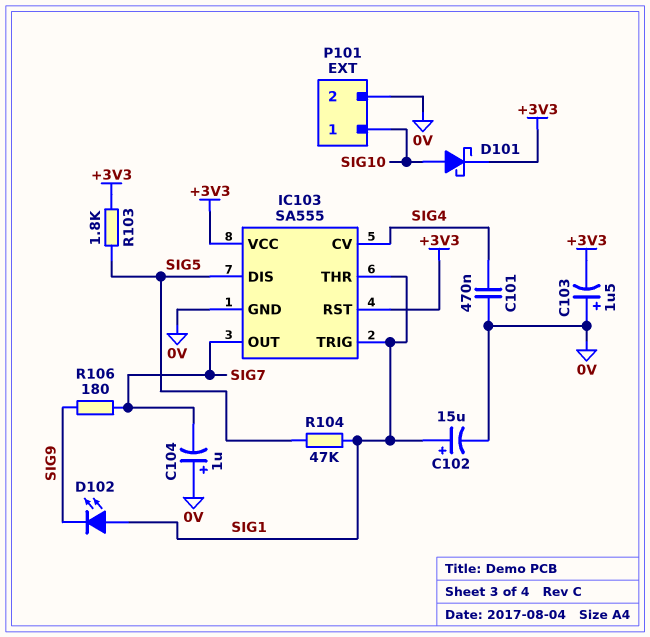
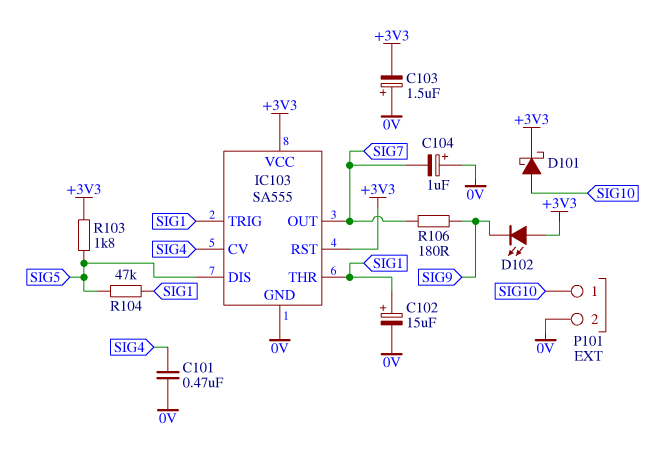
D102: LED (A SIG1, K SIG9) -> LED (A +3V3, K SIG9)

